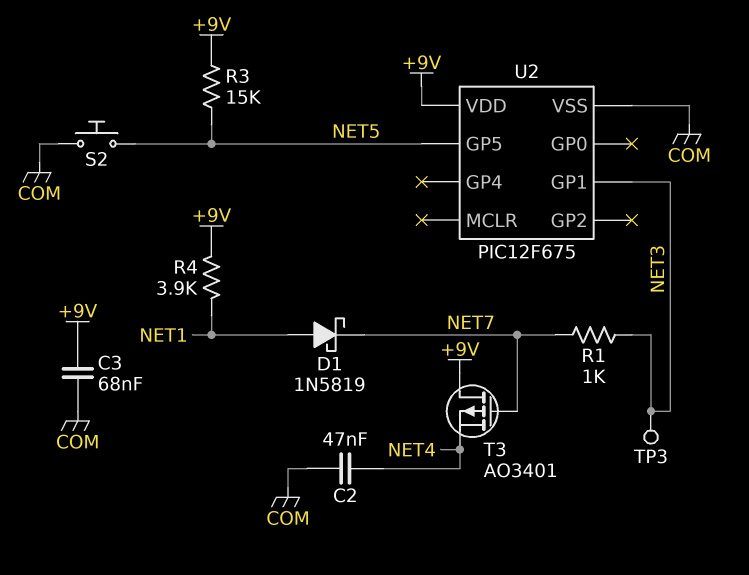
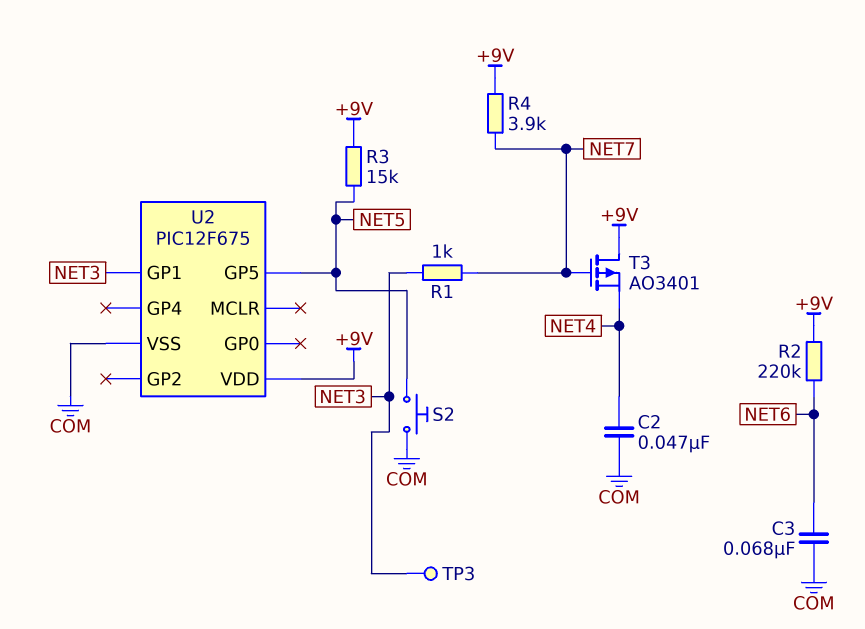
C3: 68nF (+9V, COM) -> 68nF (COM, NET6)
D1: schottky 1N5819 (A NET1, K NET7) -> none
R2: none -> 220k (+9V, NET6)
R4: 3.9k (+9V, NET1) -> 3.9k (+9V, NET7)

